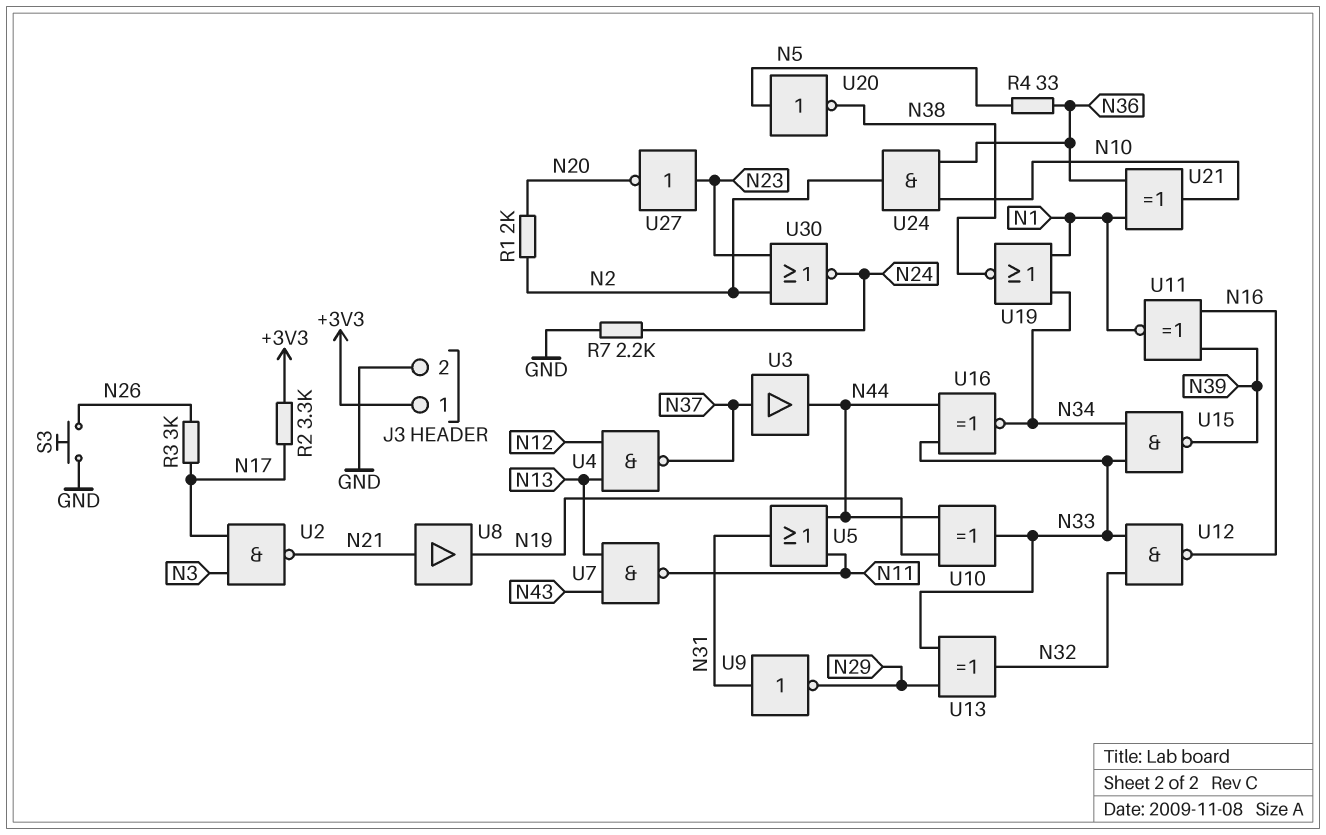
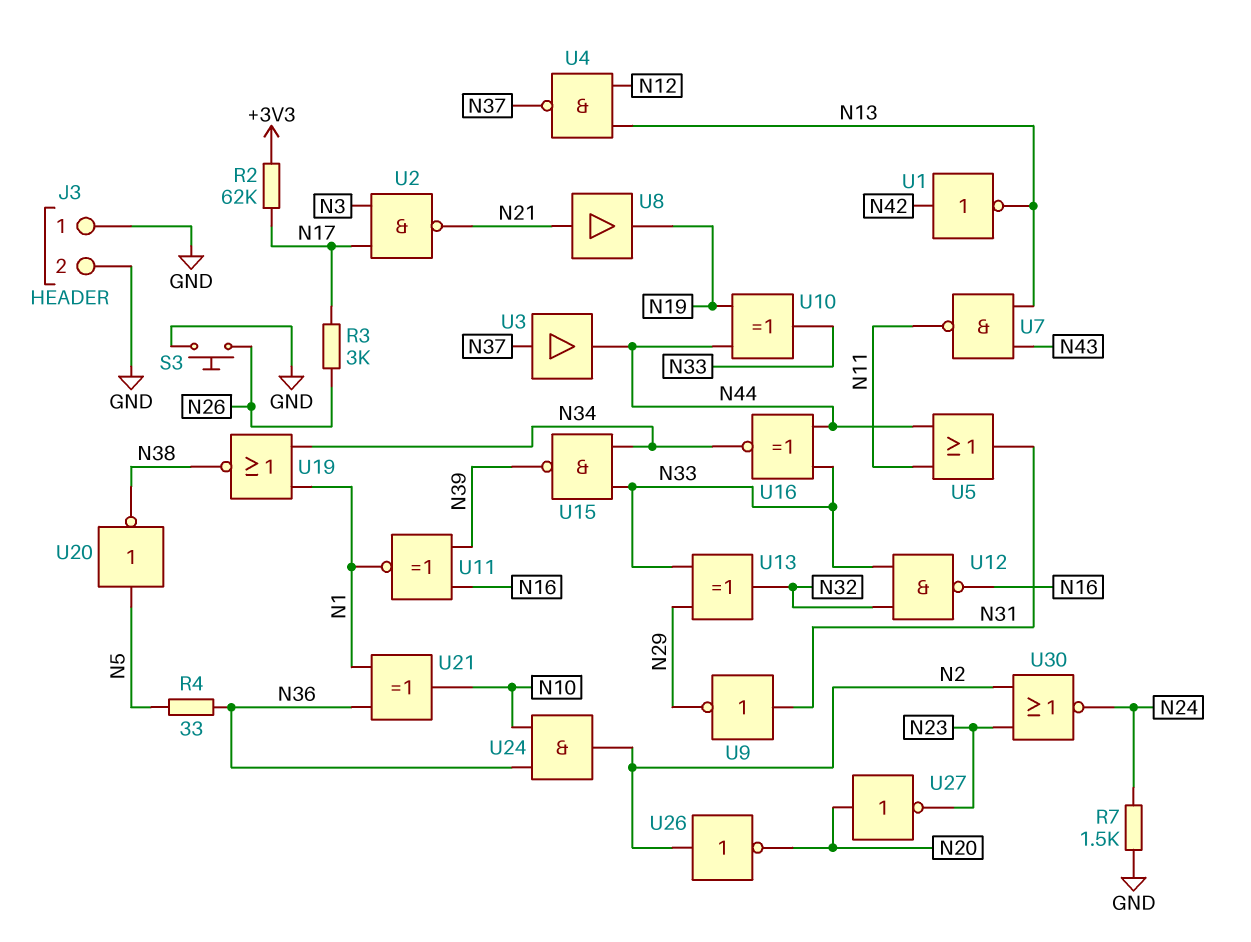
J3 pin 1: +3V3 -> GND
R1: 2k (N2, N20) -> none
R2: 3.3k (+3V3, N17) -> 62k (+3V3, N17)
R7: 2.2k (GND, N24) -> 1.5k (GND, N24)
U1: none -> NOT (in N42, out N13)
U26: none -> NOT (in N2, out N20)
U27: NOT (in N23, out N20) -> NOT (in N20, out N23)

